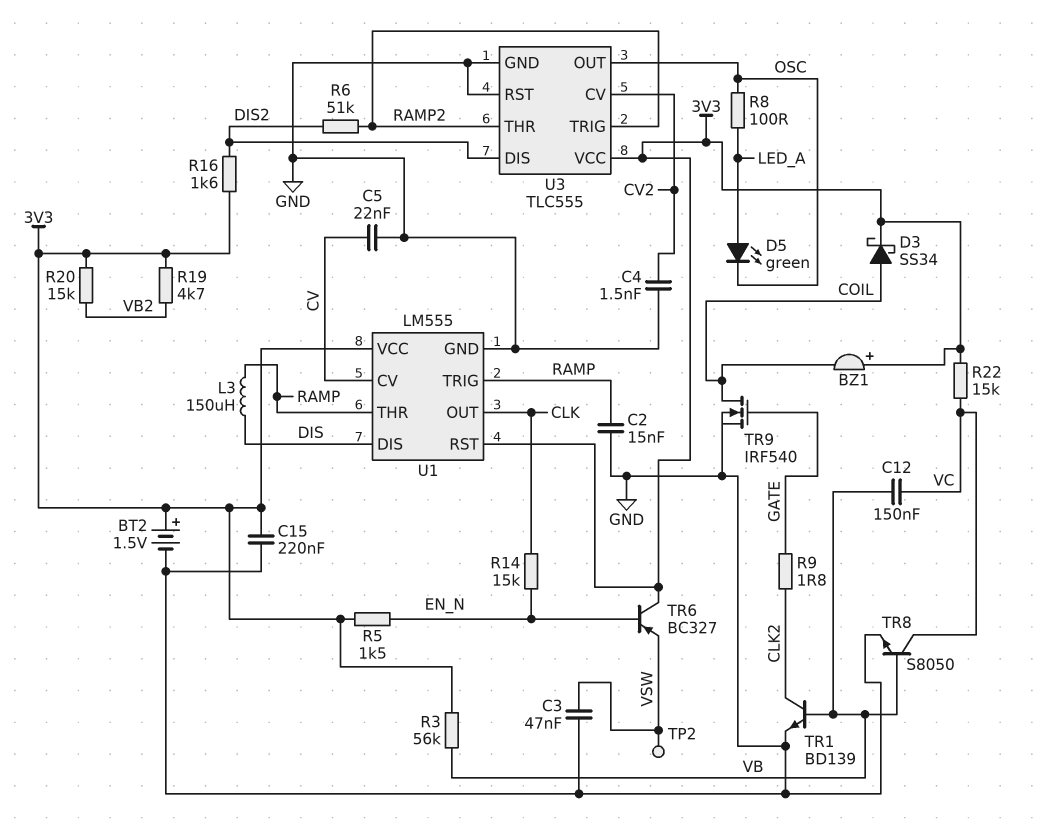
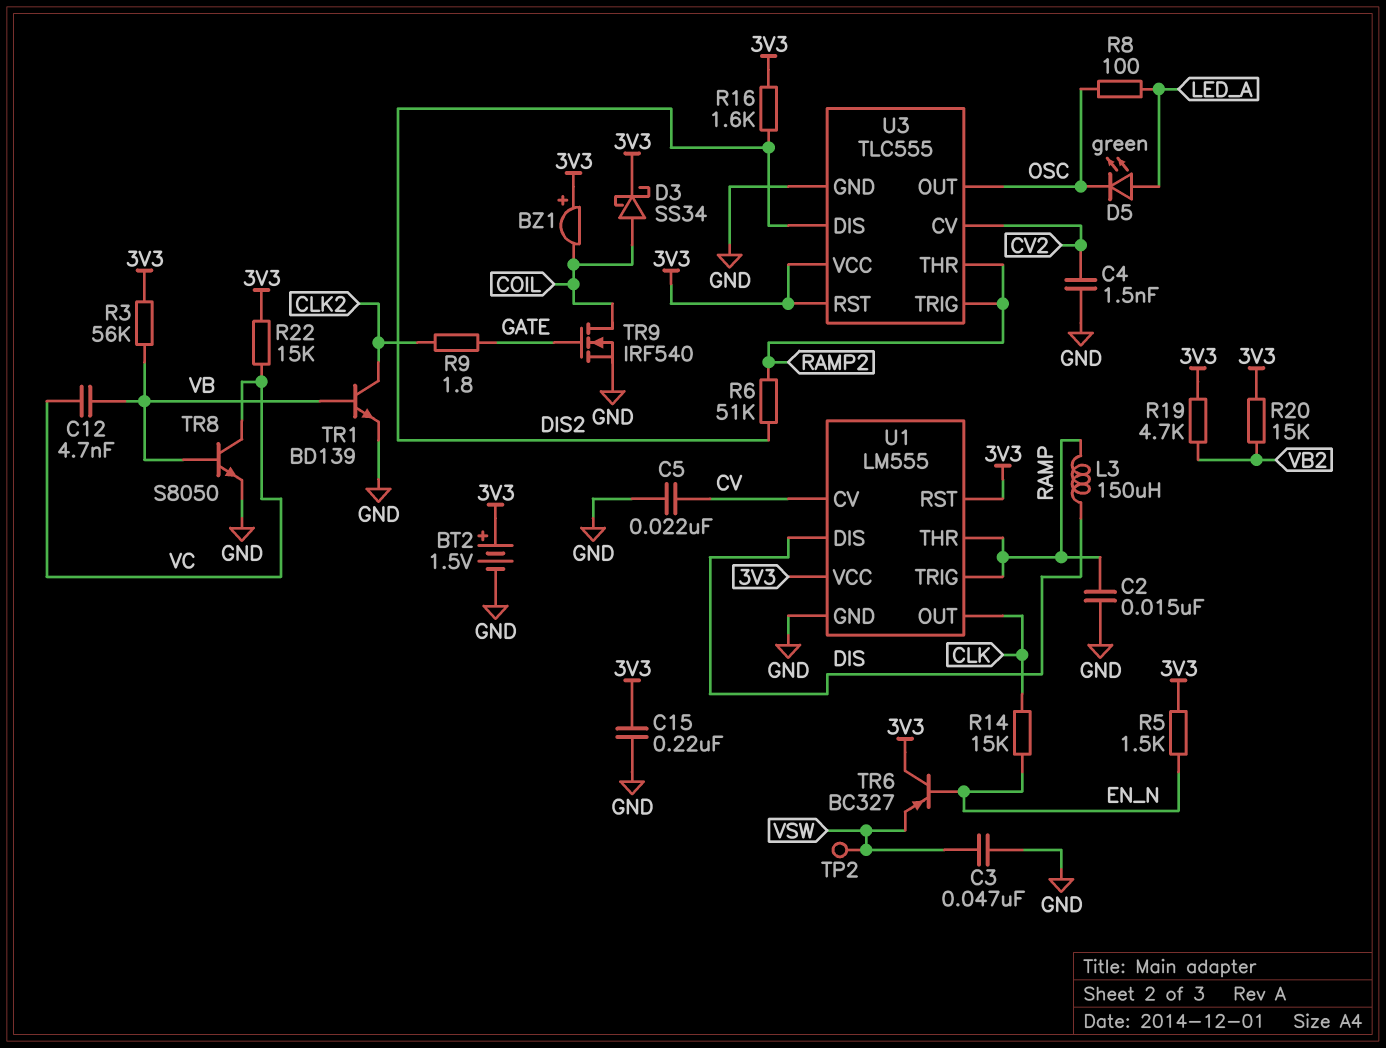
C12: 150nF (VB, VC) -> 4.7nF (VB, VC)
U3 pin RST: GND -> 3V3

